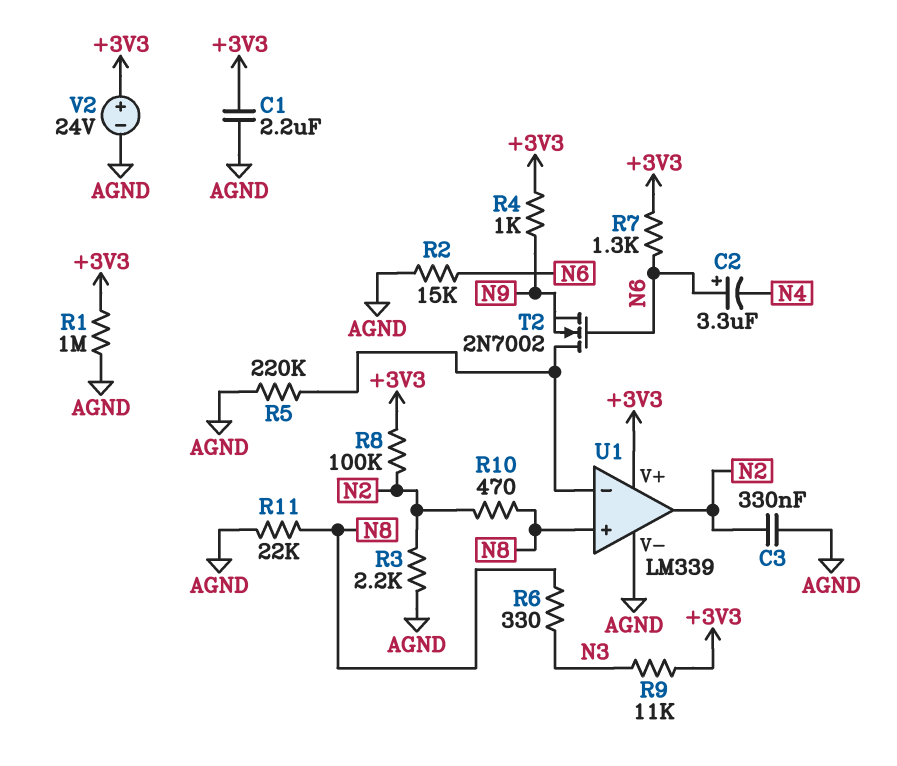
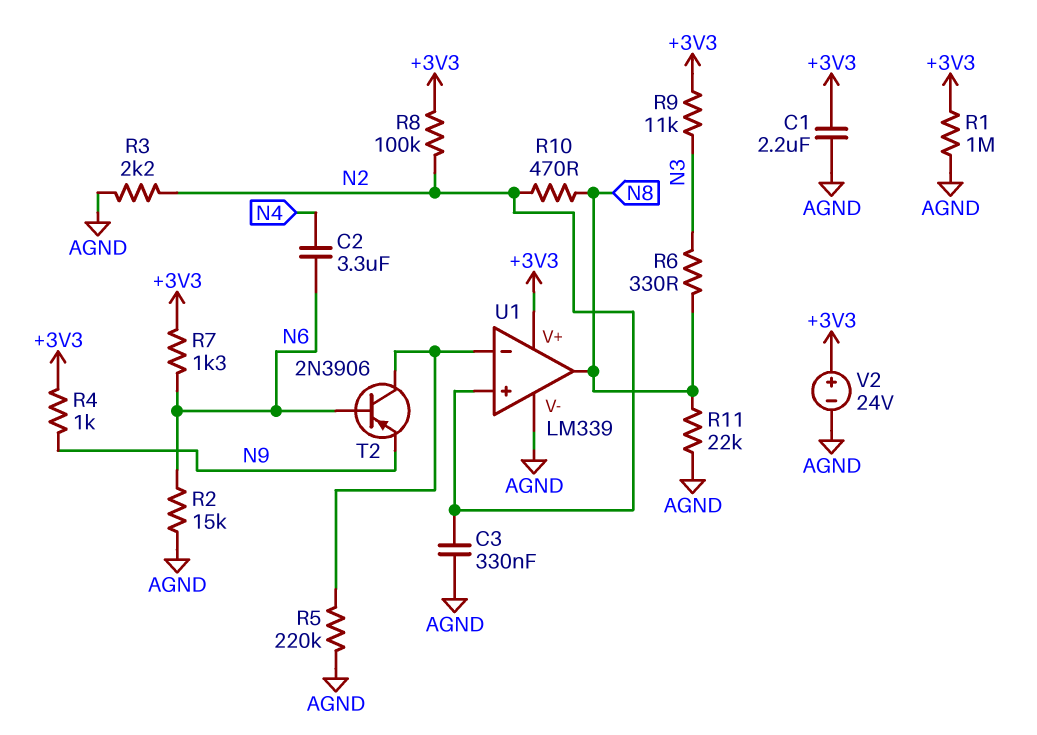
C2: 3.3uF (plus N6, minus N4) -> 3.3uF (N4, N6)
T2: NMOS 2N7002 (G N6, D U1/in-, S N9) -> PNP 2N3906 (B N6, C U1/in-, E N9)
U1 pin in+: N8 -> N2
U1 pin out: N2 -> N8

